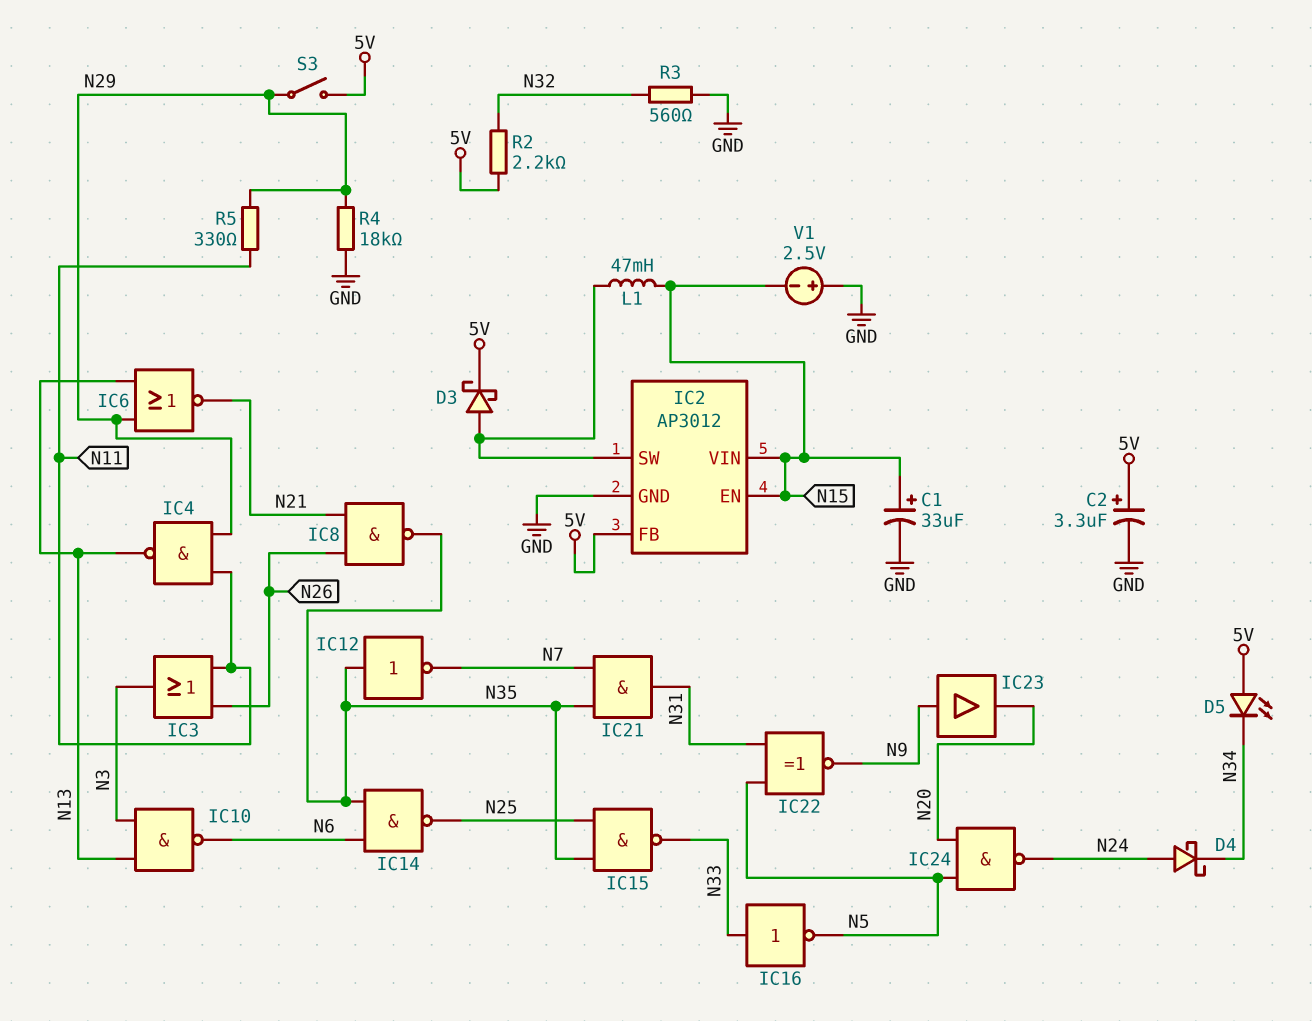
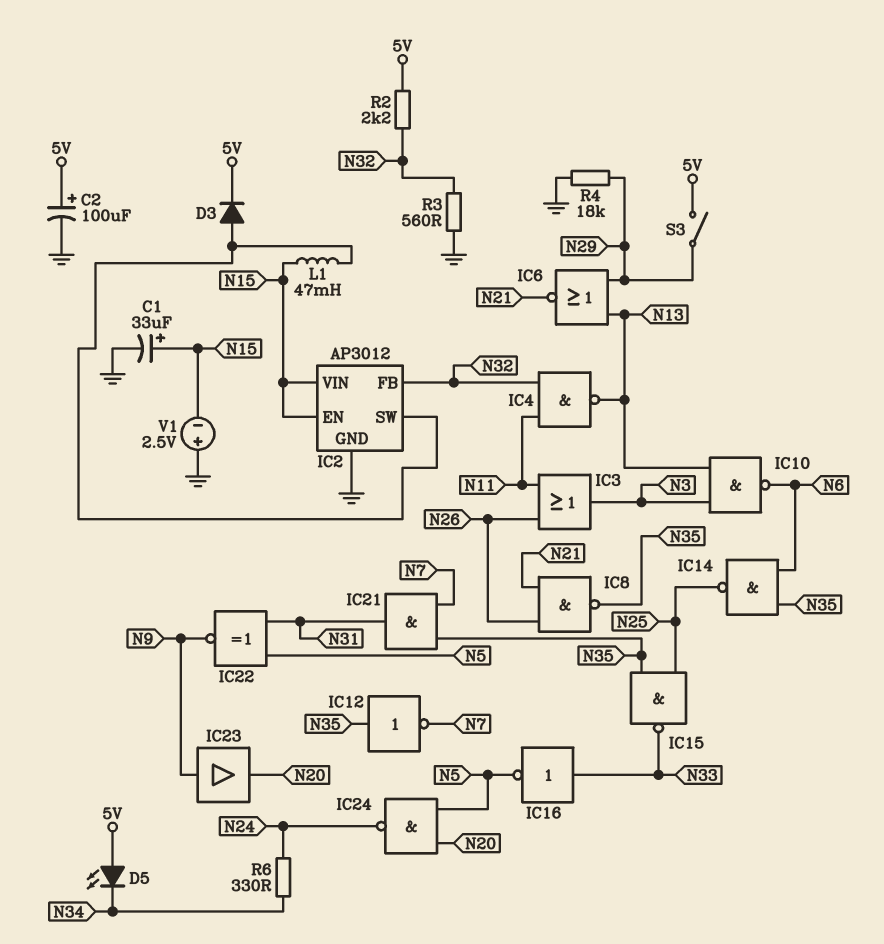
C2: 3.3uF (plus 5V, minus GND) -> 100uF (plus 5V, minus GND)
D3: schottky (A IC2/SW, K 5V) -> diode (A IC2/SW, K 5V)
D4: schottky (A N24, K N34) -> none
IC2 pin FB: 5V -> N32
IC4: NAND (in N11, in N29, out N13) -> NAND (in N11, in N32, out N13)
R5: 330 (N11, N29) -> none
R6: none -> 330 (N24, N34)

